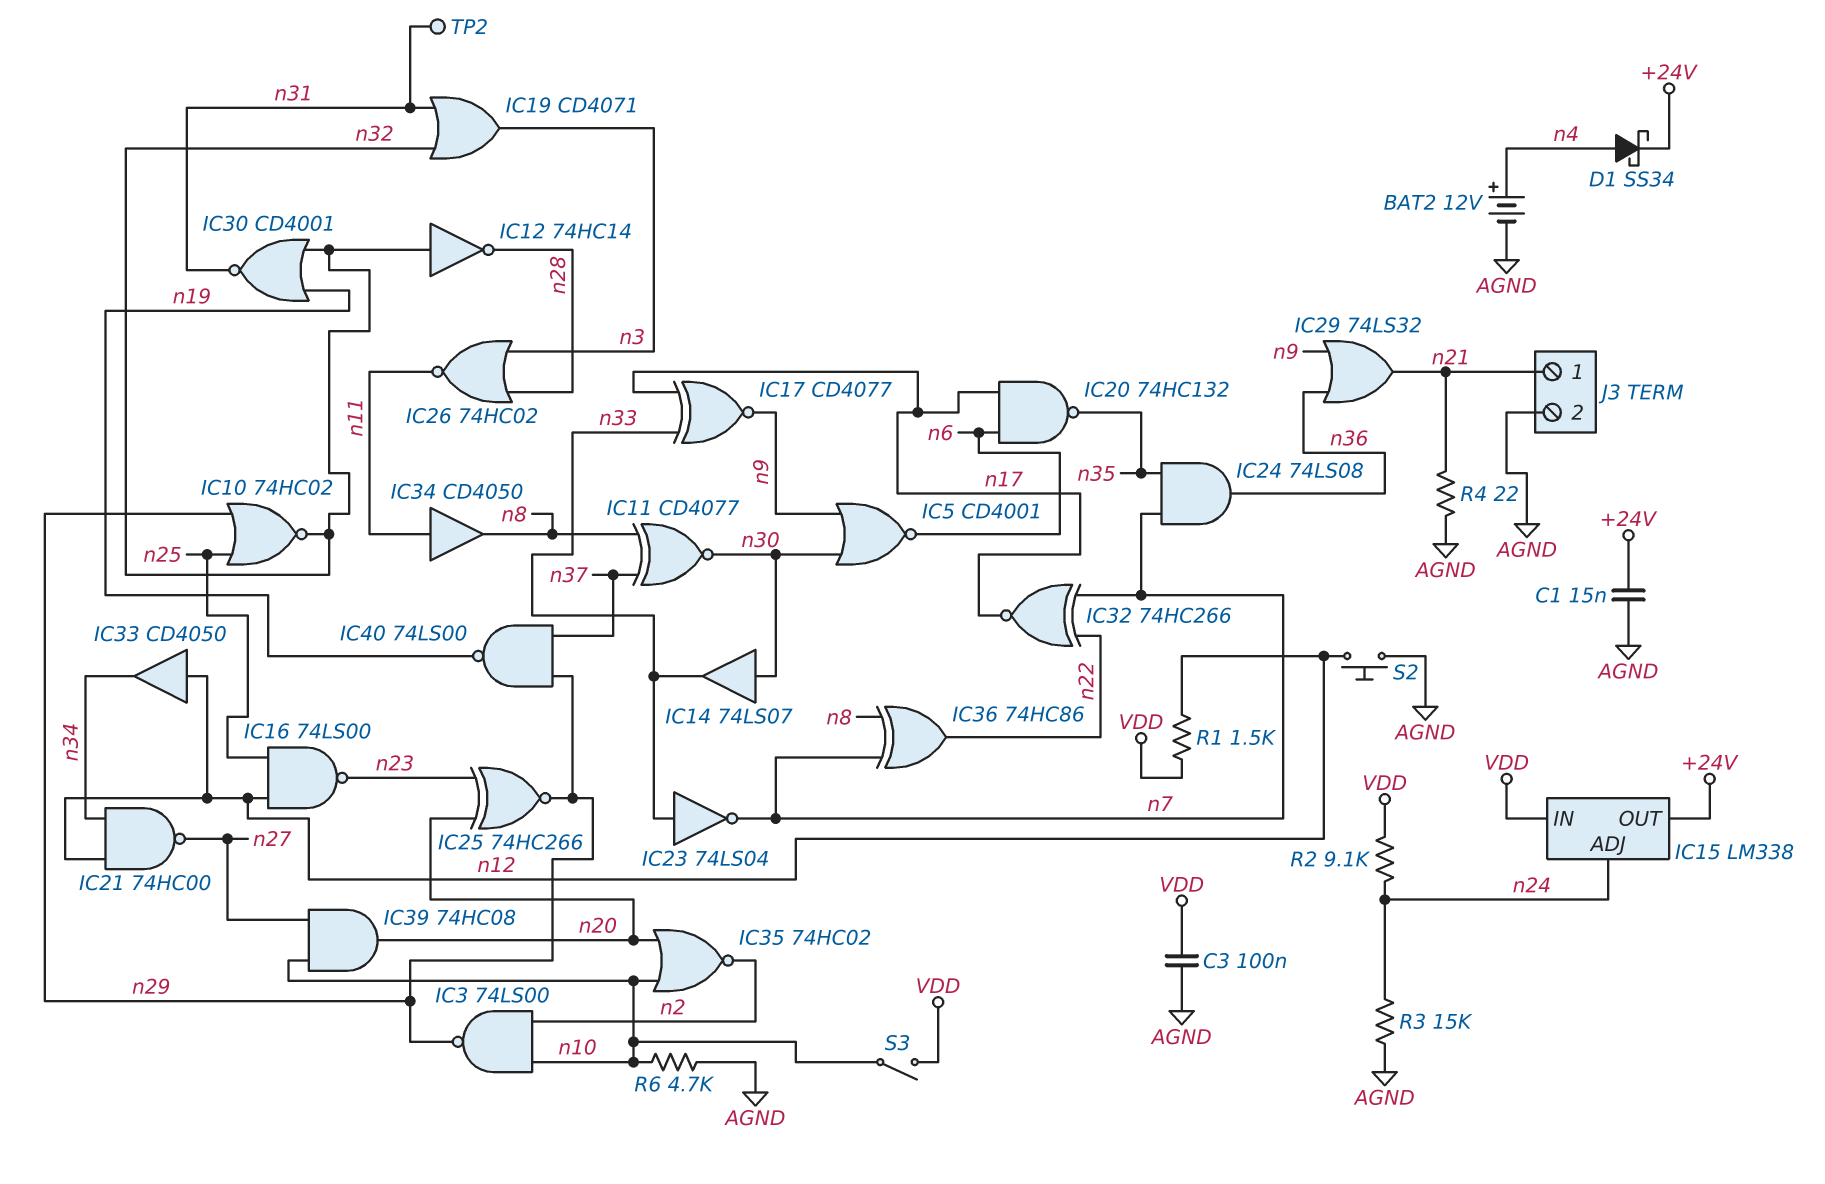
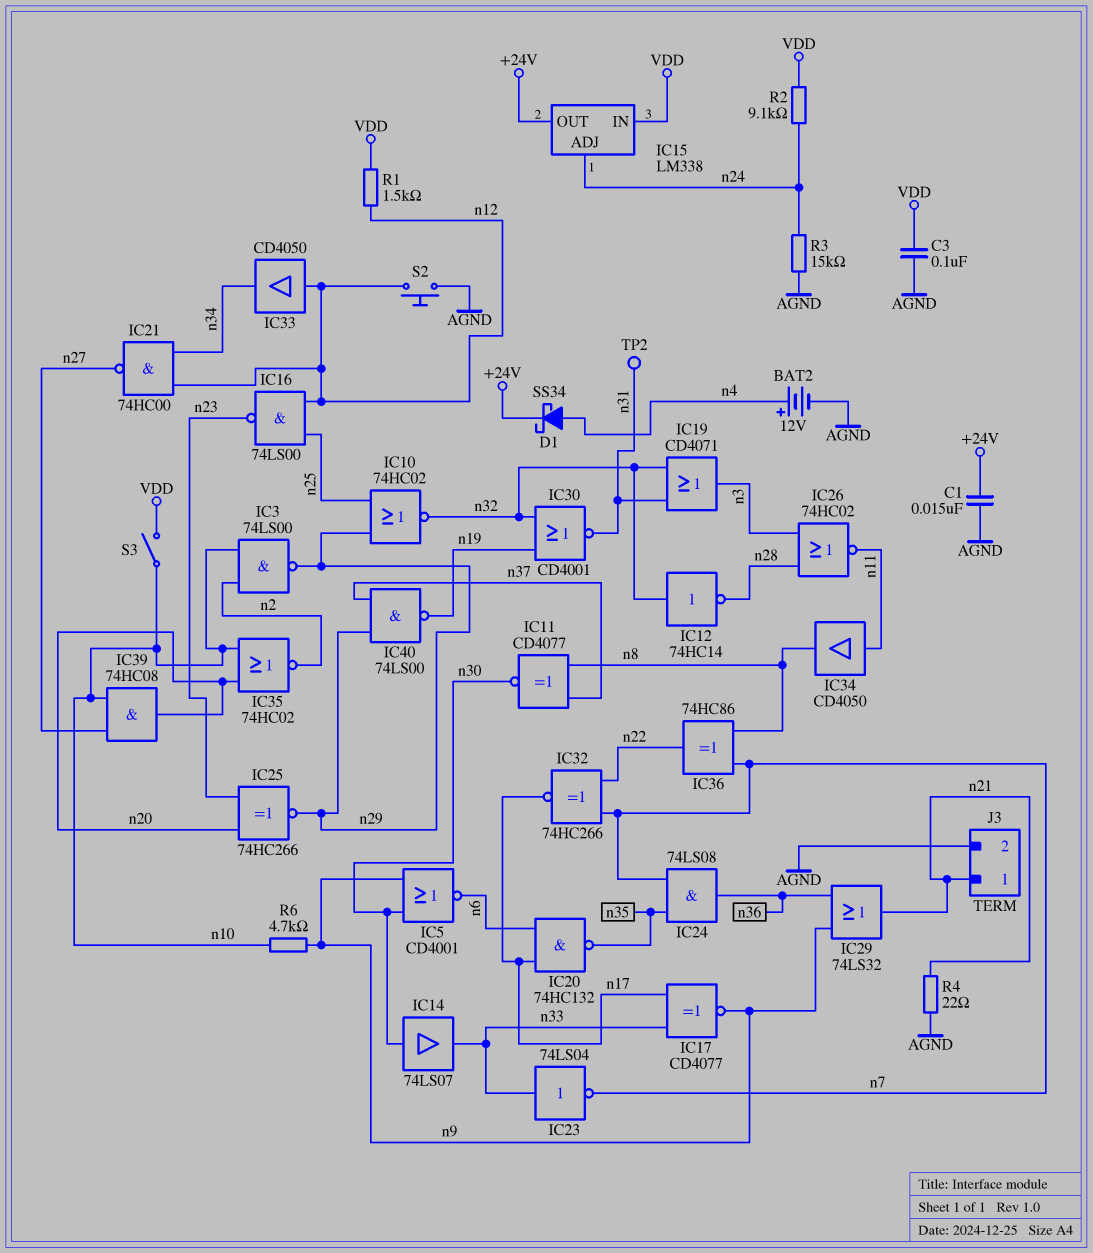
R6: 4.7k (AGND, n10) -> 4.7k (n9, n10)

